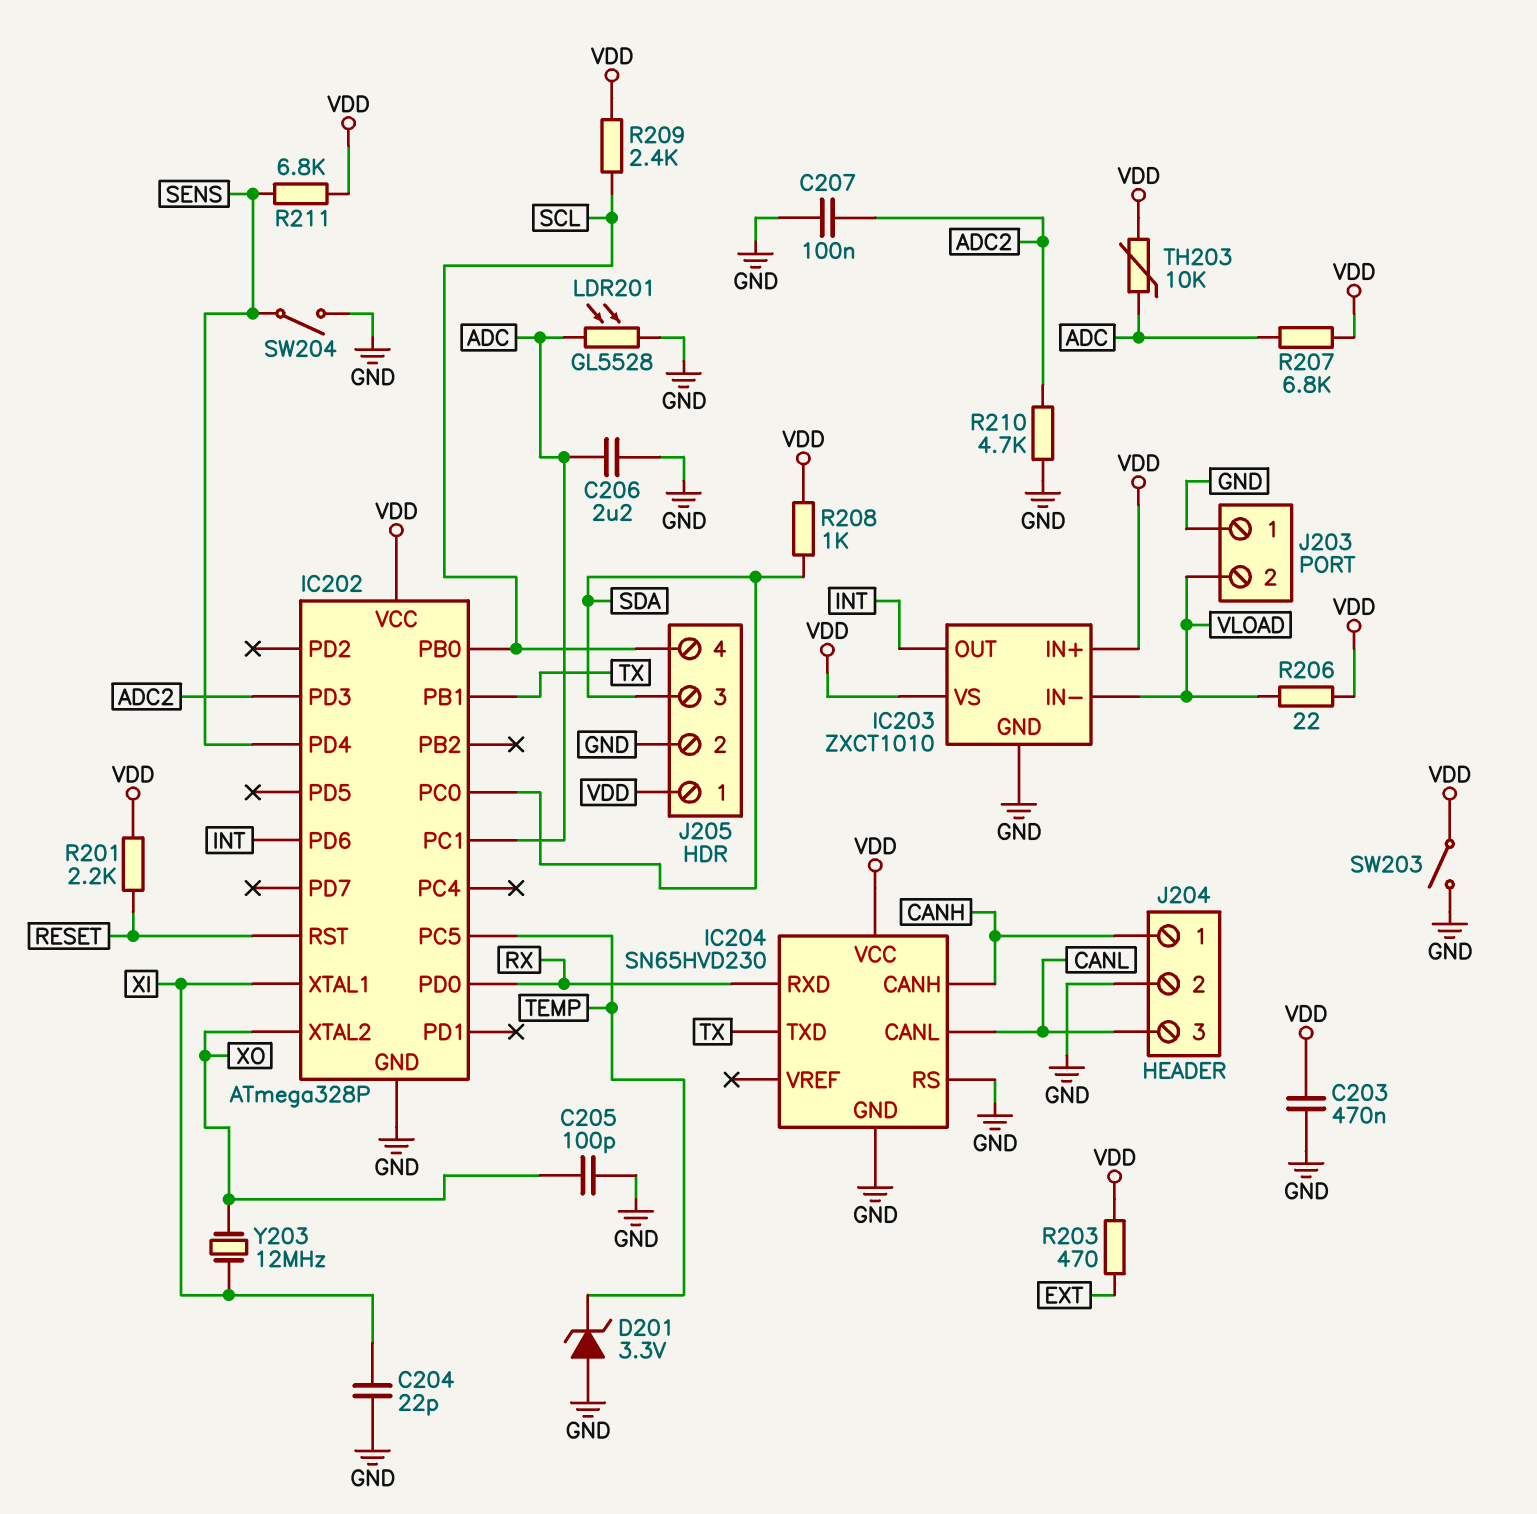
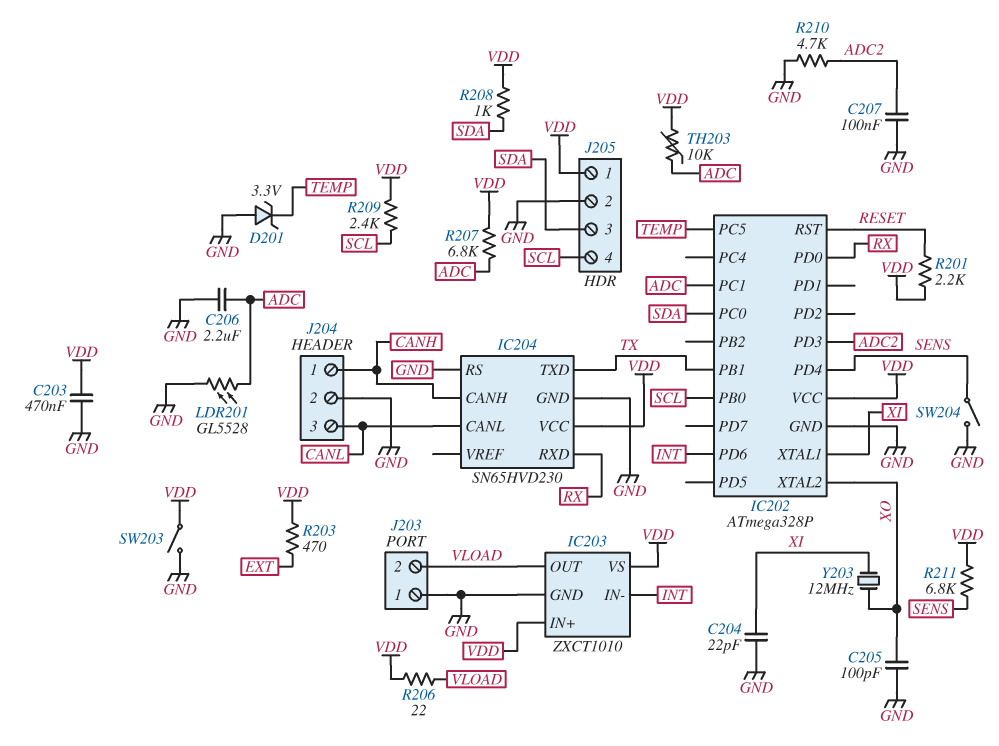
IC203 pin IN-: VLOAD -> INT
IC203 pin OUT: INT -> VLOAD

